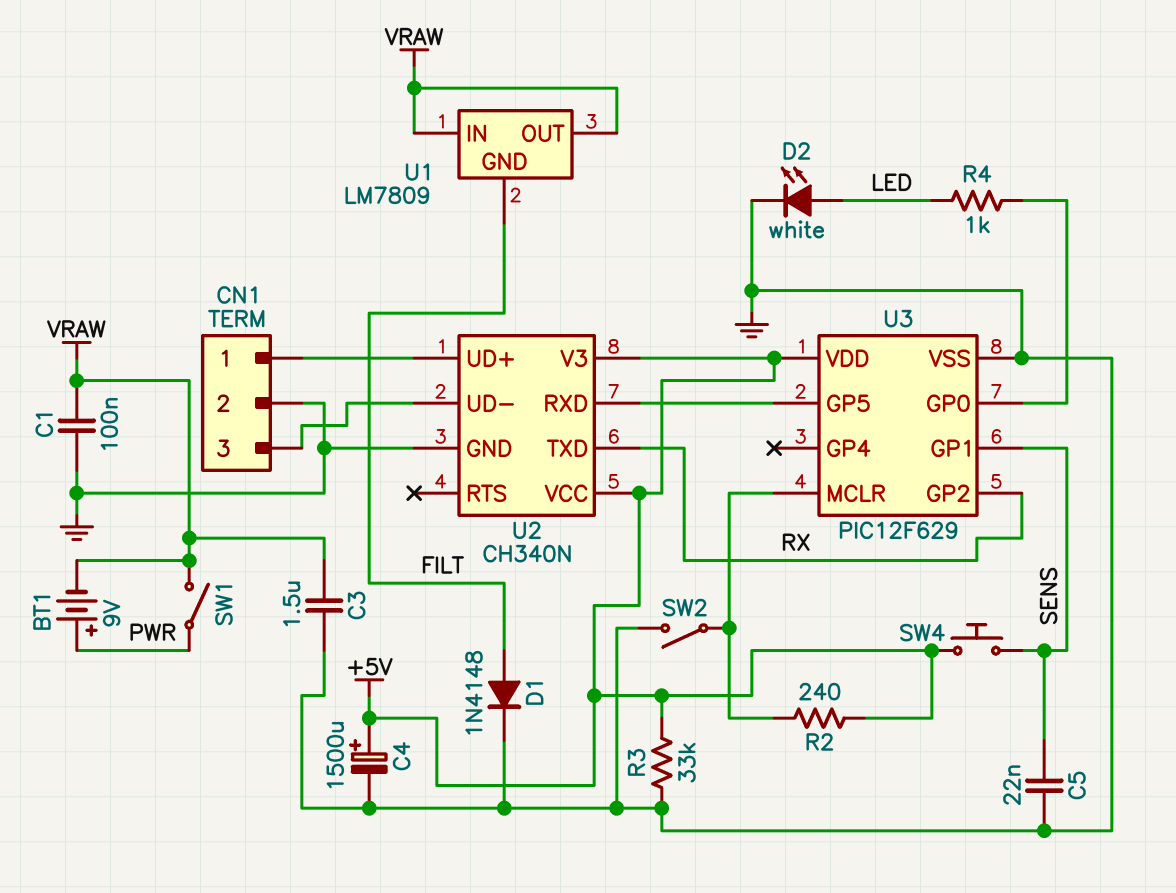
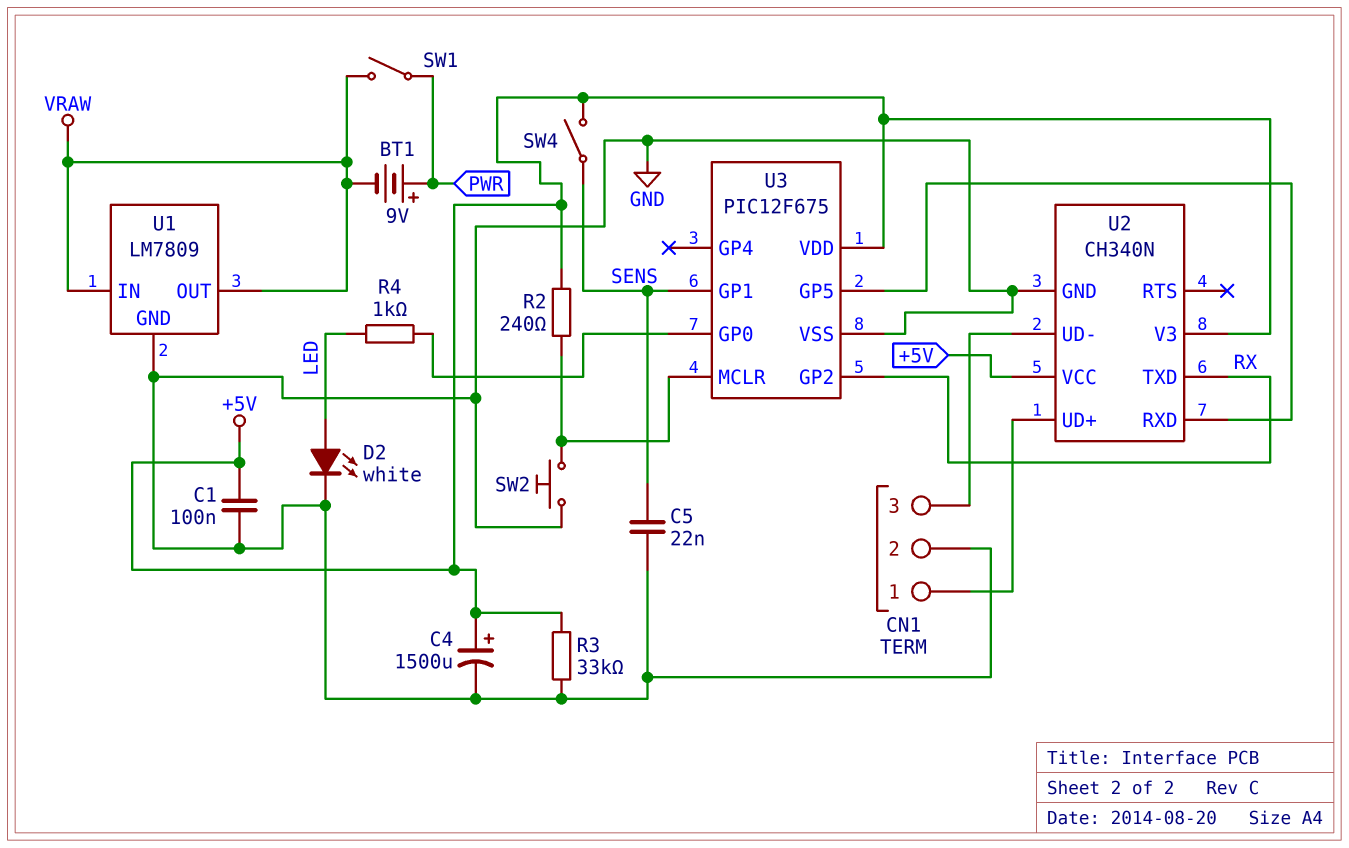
C1: 100nF (GND, VRAW) -> 100nF (+5V, GND)
C3: 1.5uF (GND, VRAW) -> none
D1: diode 1N4148 (A FILT, K GND) -> none
SW2: switch (GND, U3/MCLR) -> button (GND, U3/MCLR)
SW4: button (+5V, SENS) -> switch (+5V, SENS)
U1 pin GND: FILT -> GND
U3: PIC12F629 -> PIC12F675

